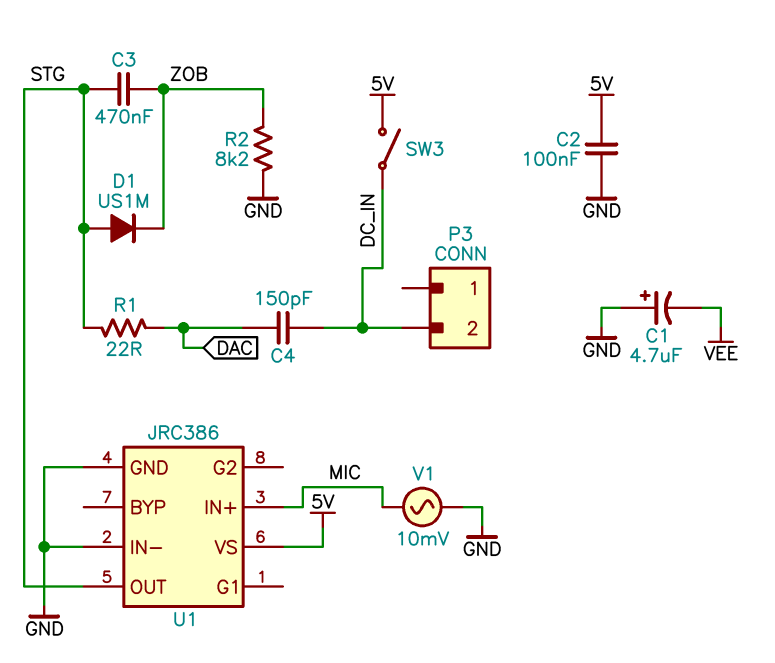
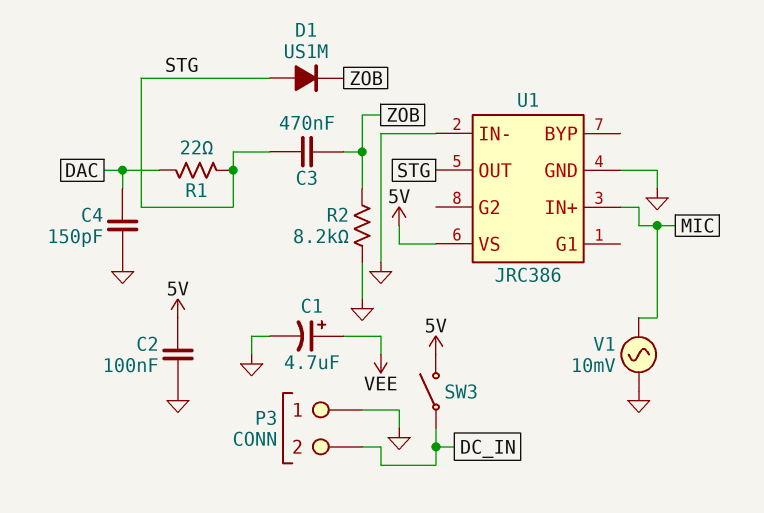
C1: 4.7uF (plus GND, minus VEE) -> 4.7uF (plus VEE, minus GND)
C4: 150pF (DAC, DC_IN) -> 150pF (DAC, GND)
P3 pin 1: none -> GND

